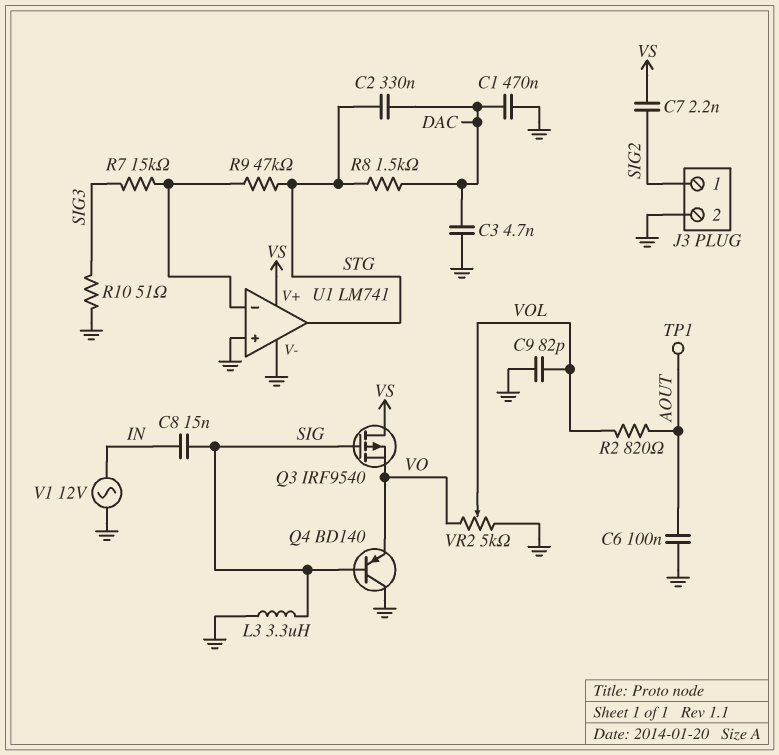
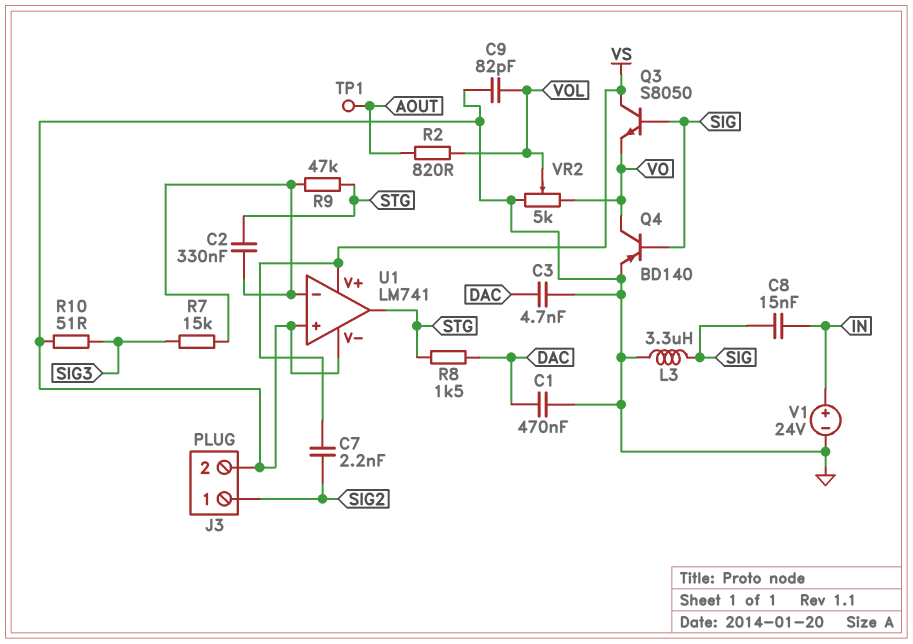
C2: 330nF (DAC, STG) -> 330nF (STG, U1/in-)
C6: 100nF (AOUT, GND) -> none
Q3: PMOS IRF9540 (G SIG, D VS, S VO) -> NPN S8050 (B SIG, C VS, E VO)
Q4: PNP BD140 (B SIG, C GND, E VO) -> PNP BD140 (B SIG, C VO, E GND)
V1: AC 12V (GND, IN) -> 24V (plus IN, minus GND)

